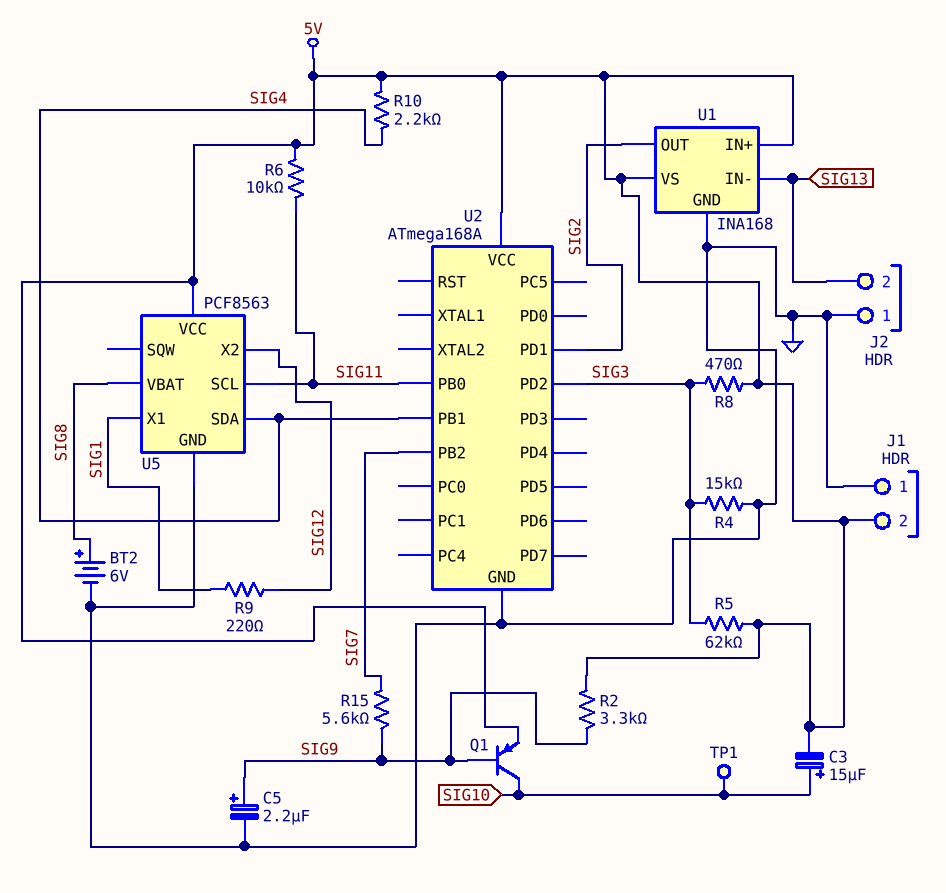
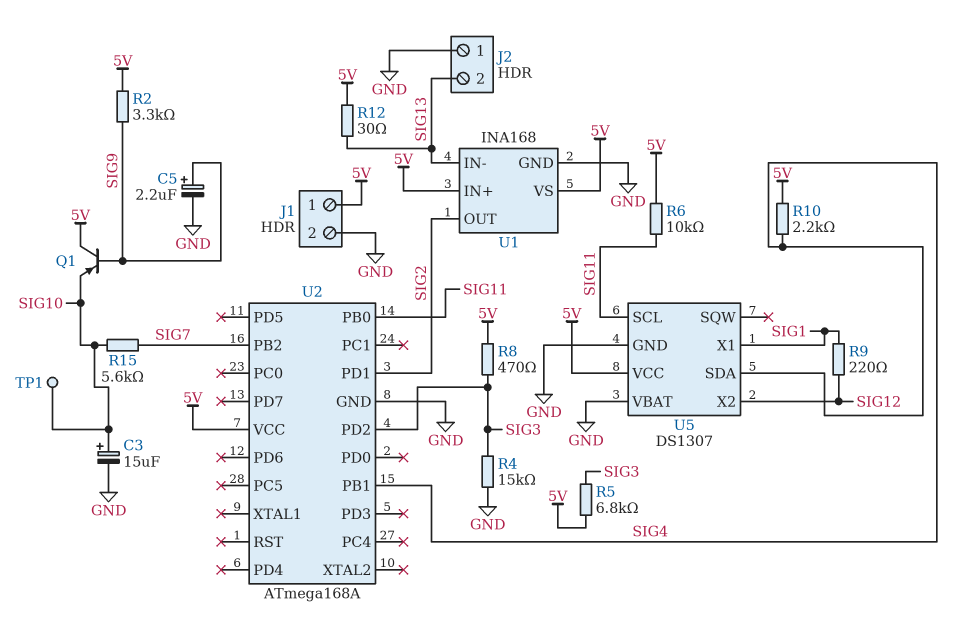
BT2: 6V (plus SIG8, minus GND) -> none
C3: 15uF (plus SIG10, minus 5V) -> 15uF (plus SIG10, minus GND)
J1 pin 1: GND -> 5V
J1 pin 2: 5V -> GND
Q1: PNP (B SIG9, C SIG10, E 5V) -> PNP (B SIG9, C 5V, E SIG10)
R5: 62k (5V, SIG3) -> 6.8k (5V, SIG3)
R12: none -> 30 (5V, SIG13)
R15: 5.6k (SIG7, SIG9) -> 5.6k (SIG7, SIG10)
U5: PCF8563 -> DS1307
U5 pin VBAT: SIG8 -> GND

